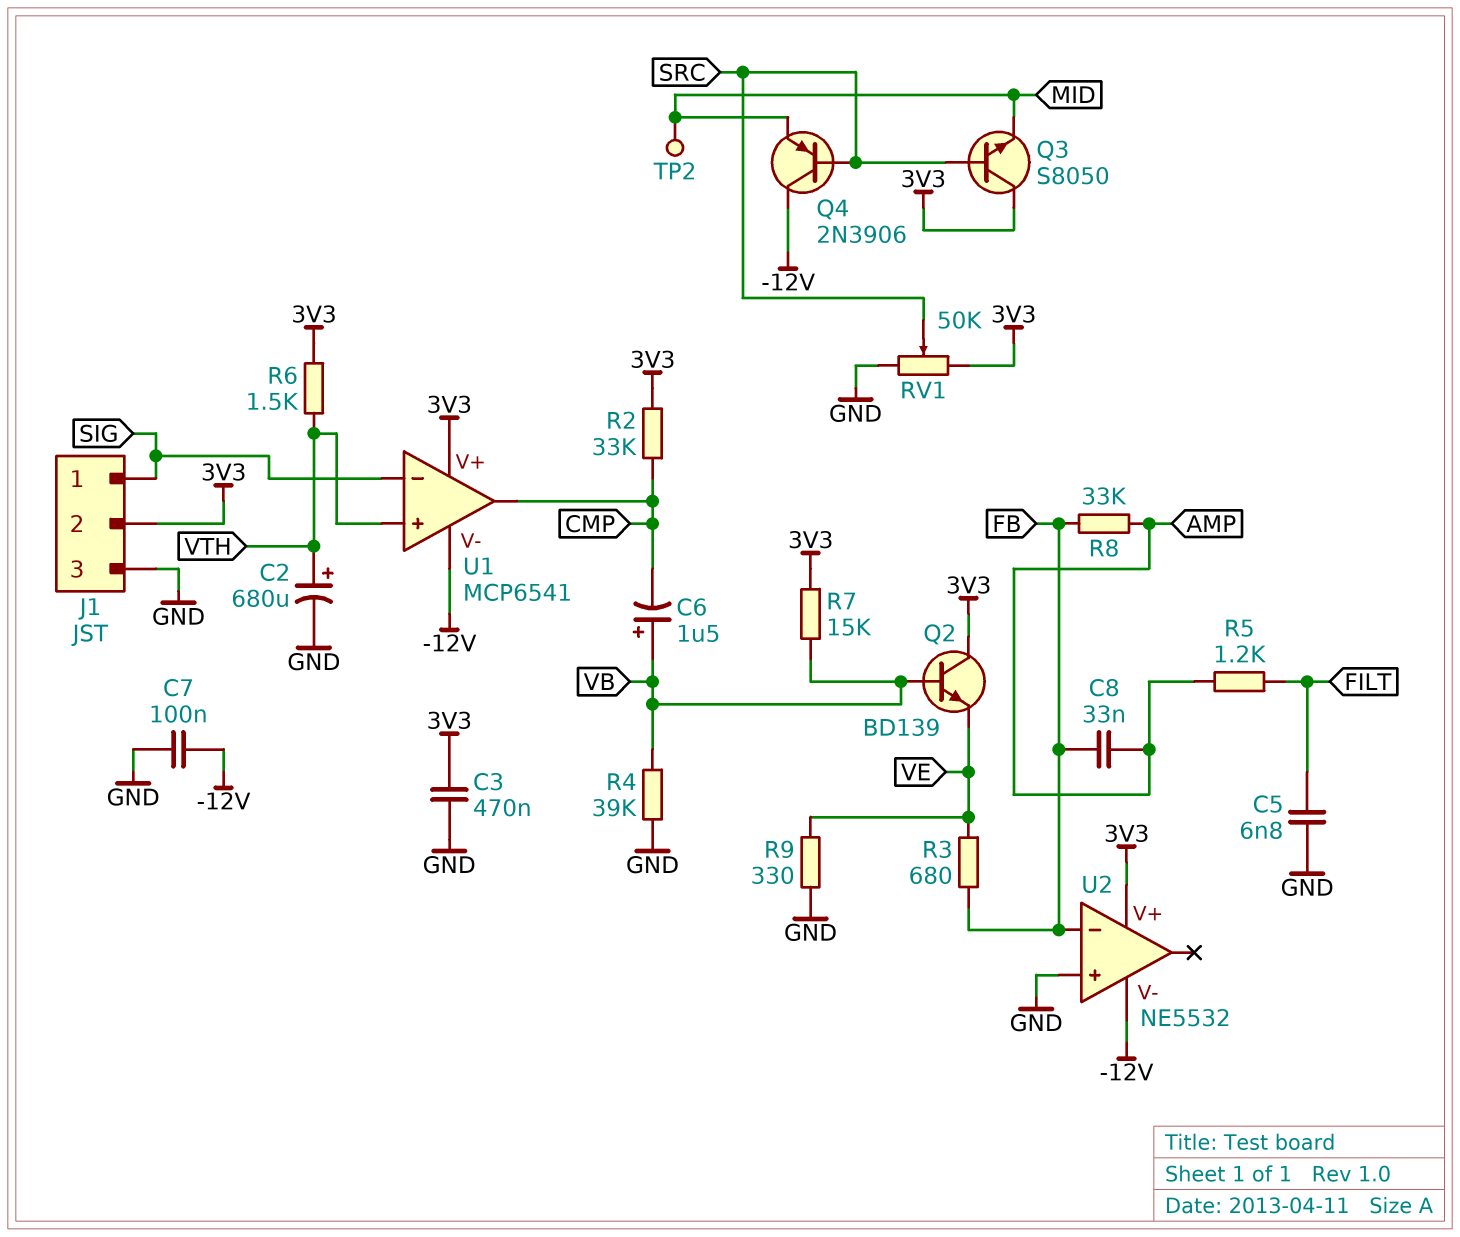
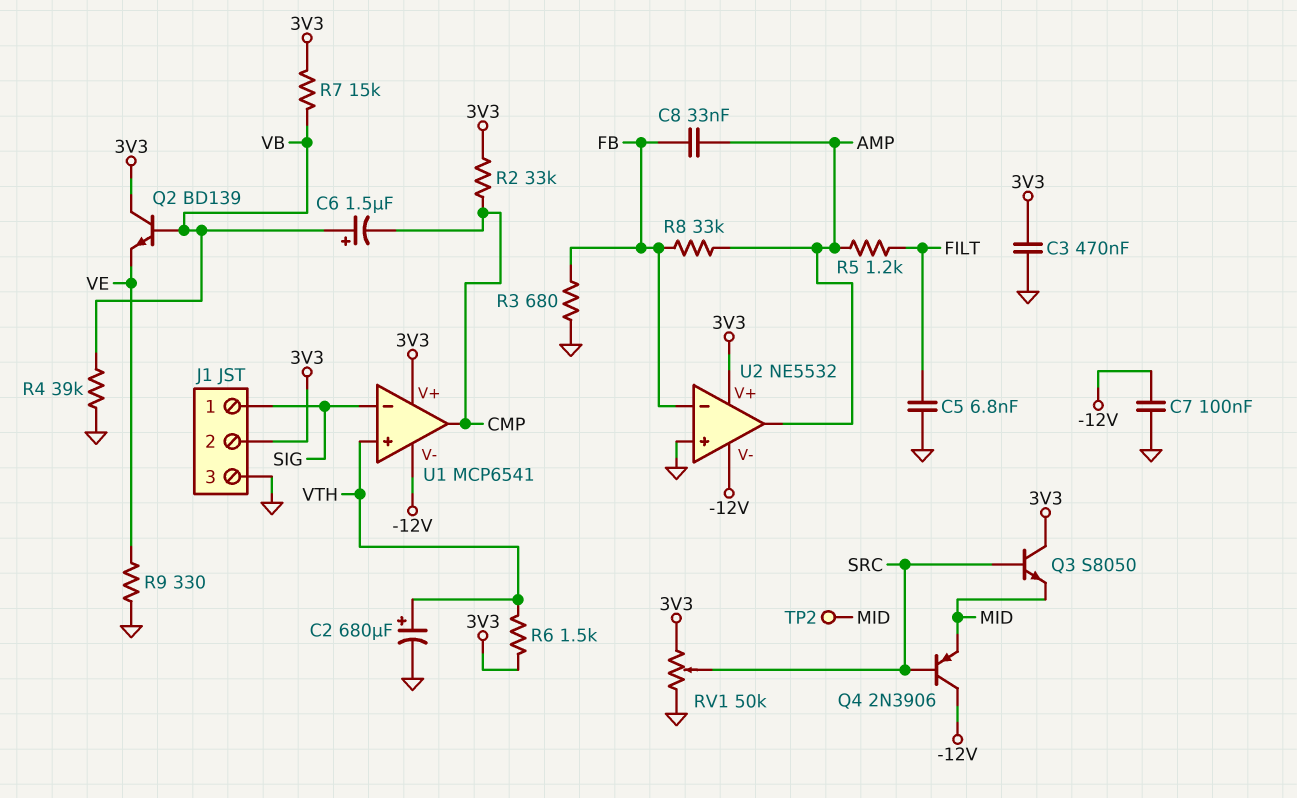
R3: 680 (FB, VE) -> 680 (FB, GND)
U2 pin out: none -> AMP

